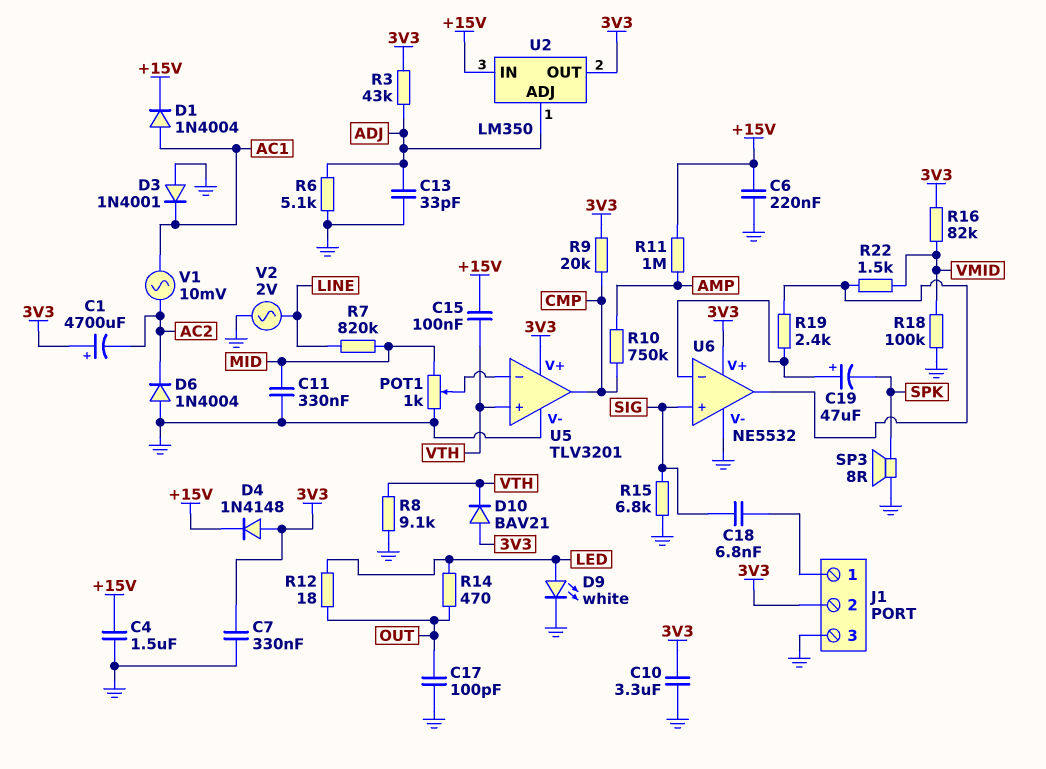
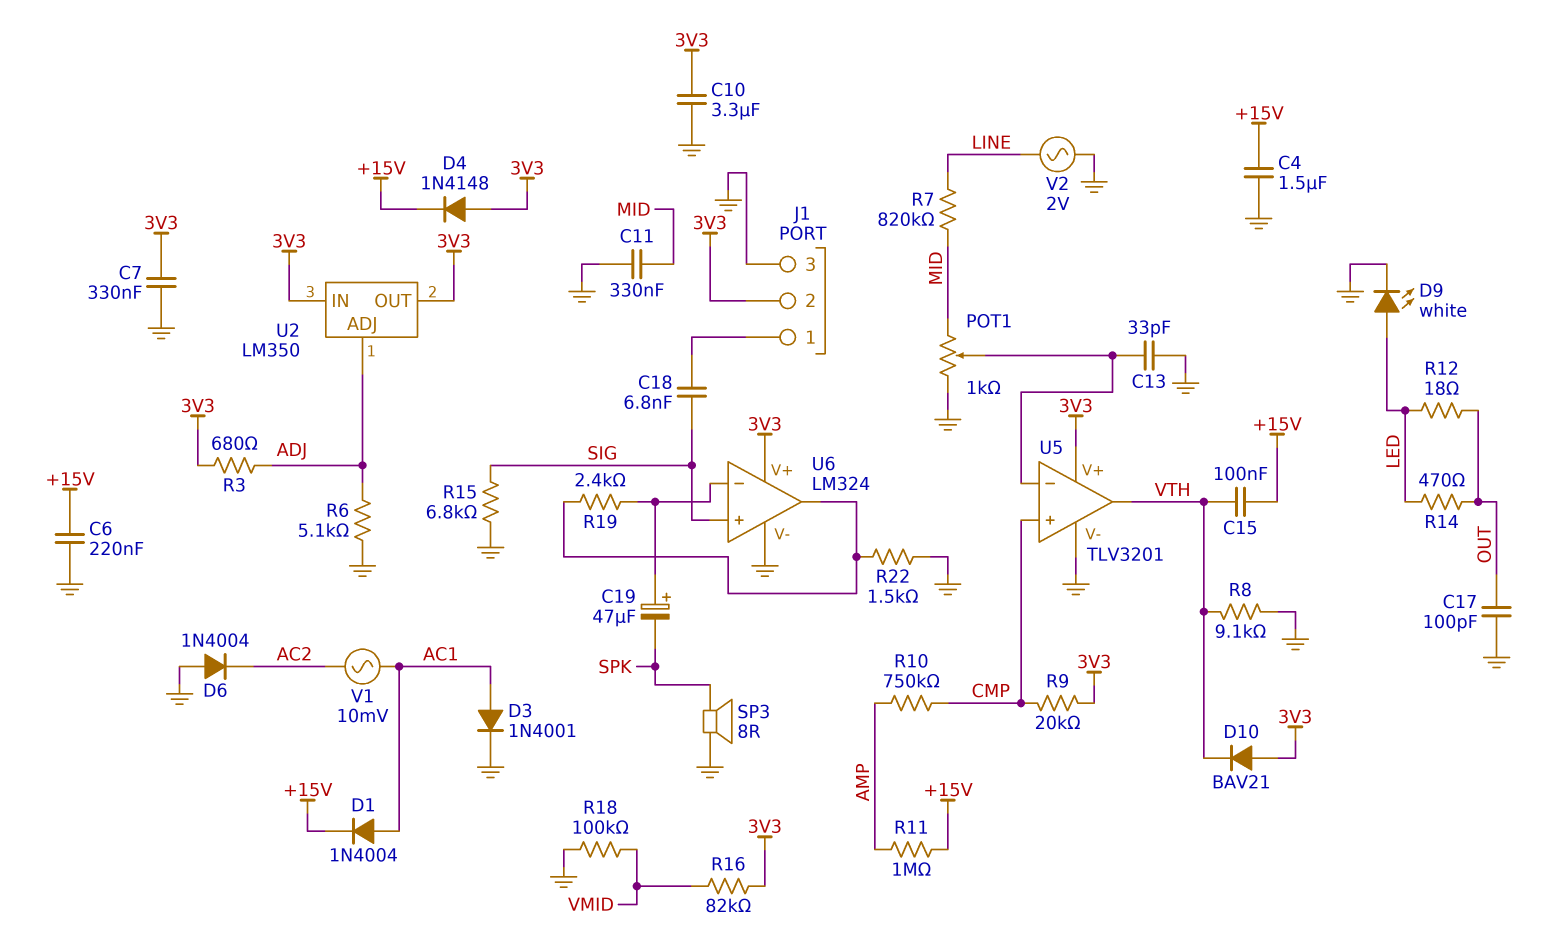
C1: 4700uF (plus 3V3, minus AC2) -> none
C13: 33pF (ADJ, GND) -> 33pF (GND, U5/in-)
D3: diode 1N4001 (A GND, K AC1) -> diode 1N4001 (A AC1, K GND)
R3: 43k (3V3, ADJ) -> 680 (3V3, ADJ)
R22: 1.5k (U6/out, VMID) -> 1.5k (GND, U6/out)
U2 pin IN: +15V -> 3V3
U5 pin in+: VTH -> CMP
U5 pin out: CMP -> VTH
U6: NE5532 -> LM324

